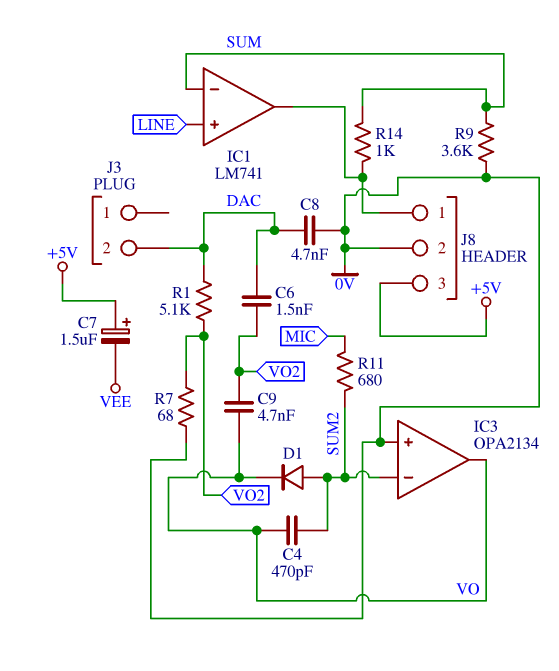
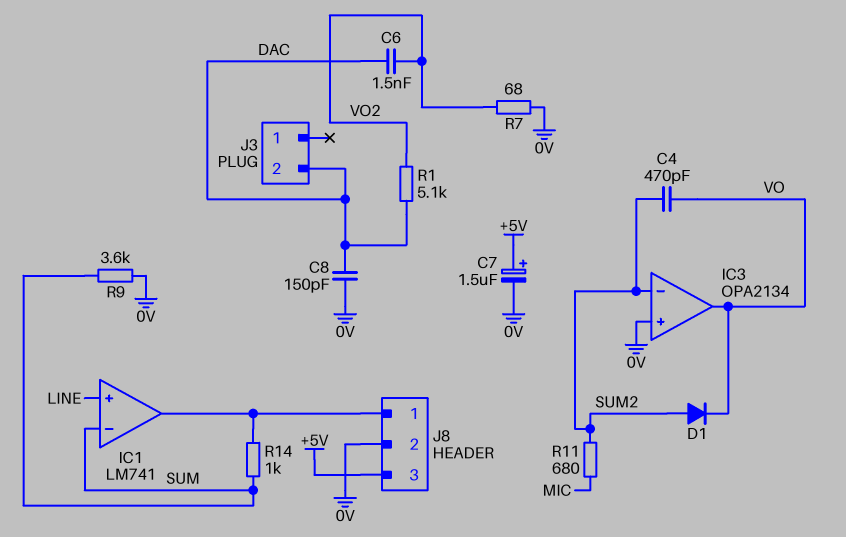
C7: 1.5uF (plus +5V, minus VEE) -> 1.5uF (plus +5V, minus 0V)
C8: 4.7nF (0V, DAC) -> 150pF (0V, DAC)
C9: 4.7nF (VO, VO2) -> none

